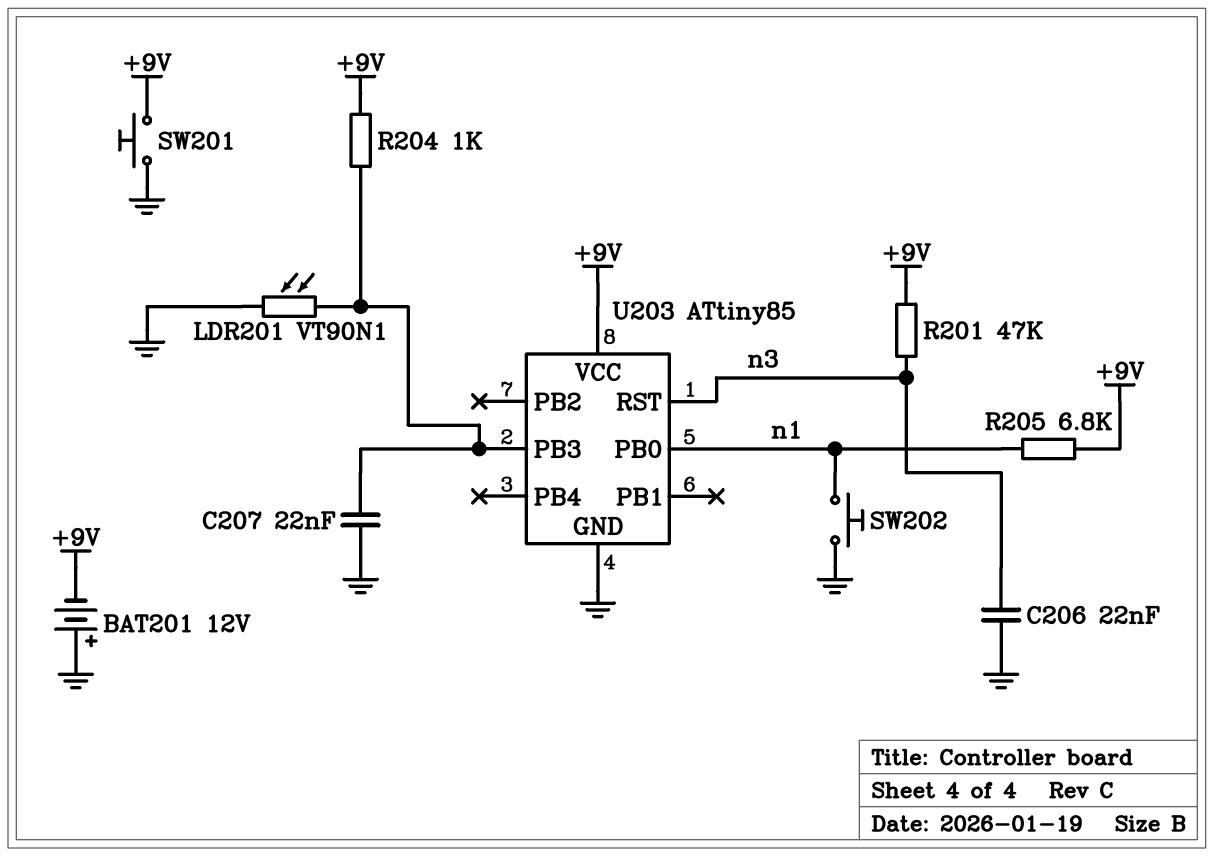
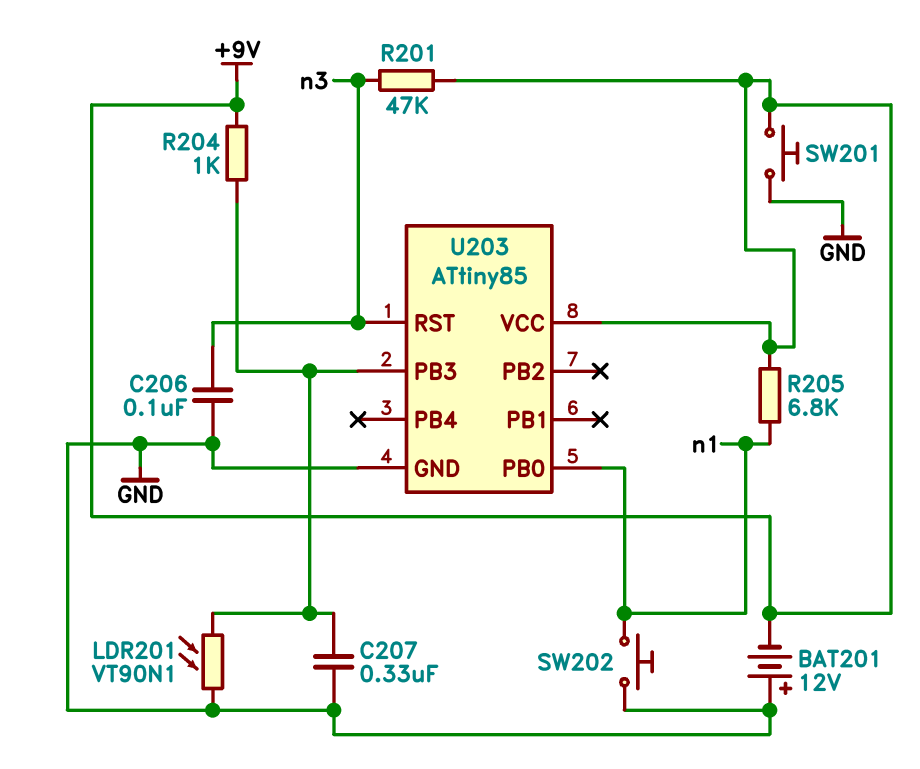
C206: 22nF (GND, n3) -> 100nF (GND, n3)
C207: 22nF (GND, U203/PB3) -> 330nF (GND, U203/PB3)

